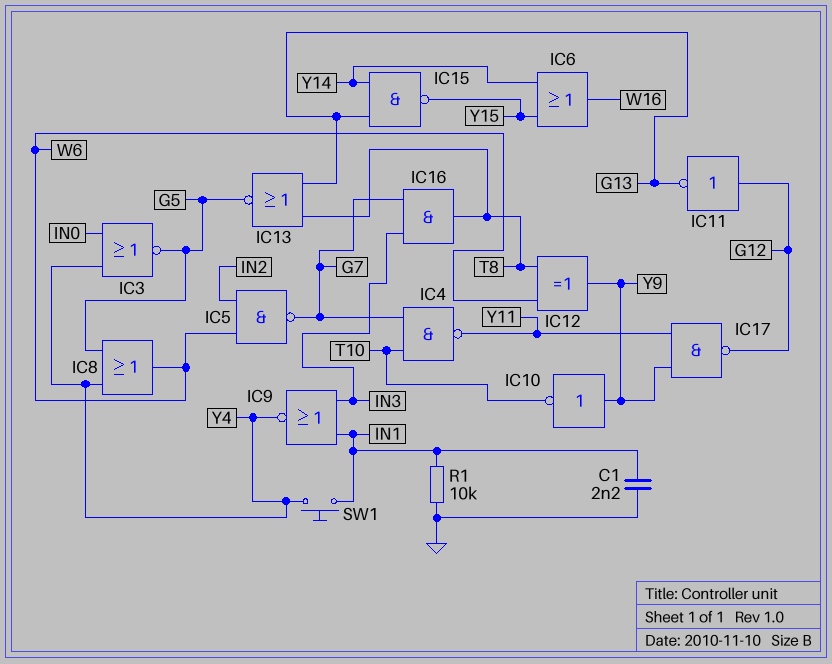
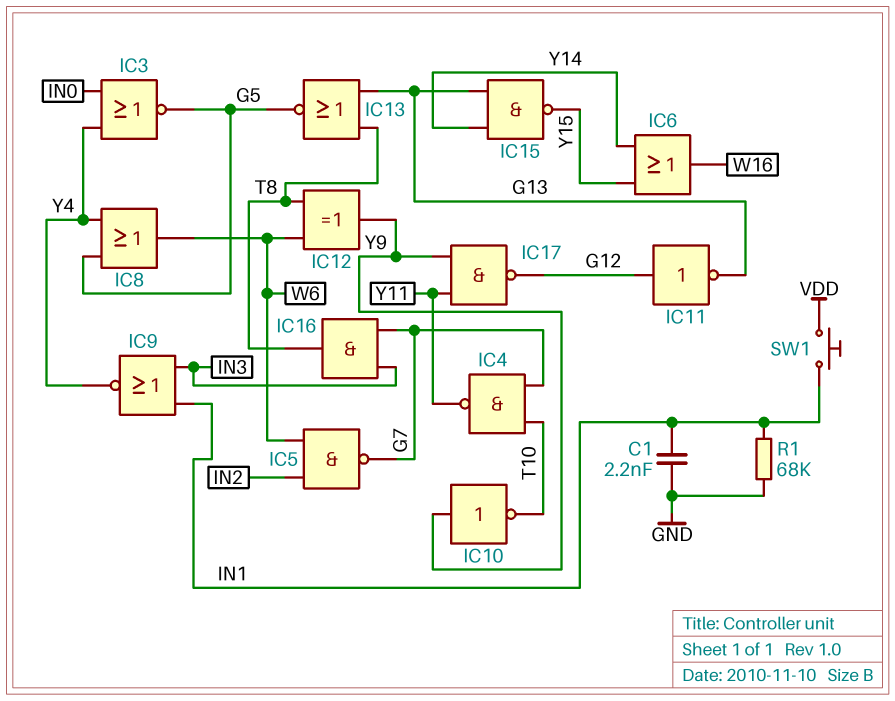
R1: 10k (GND, IN1) -> 68k (GND, IN1)
SW1: button (IN1, Y4) -> button (IN1, VDD)

